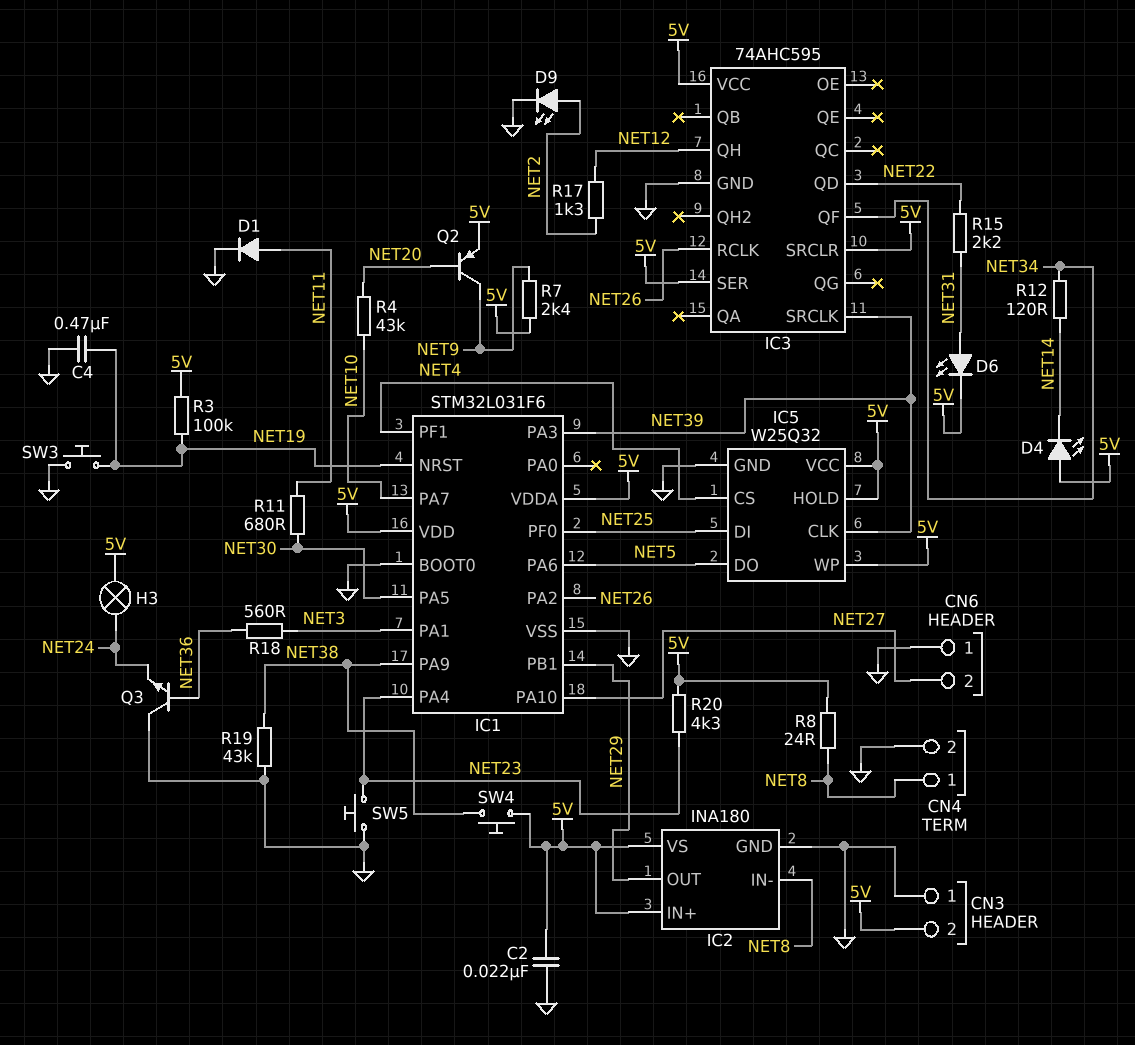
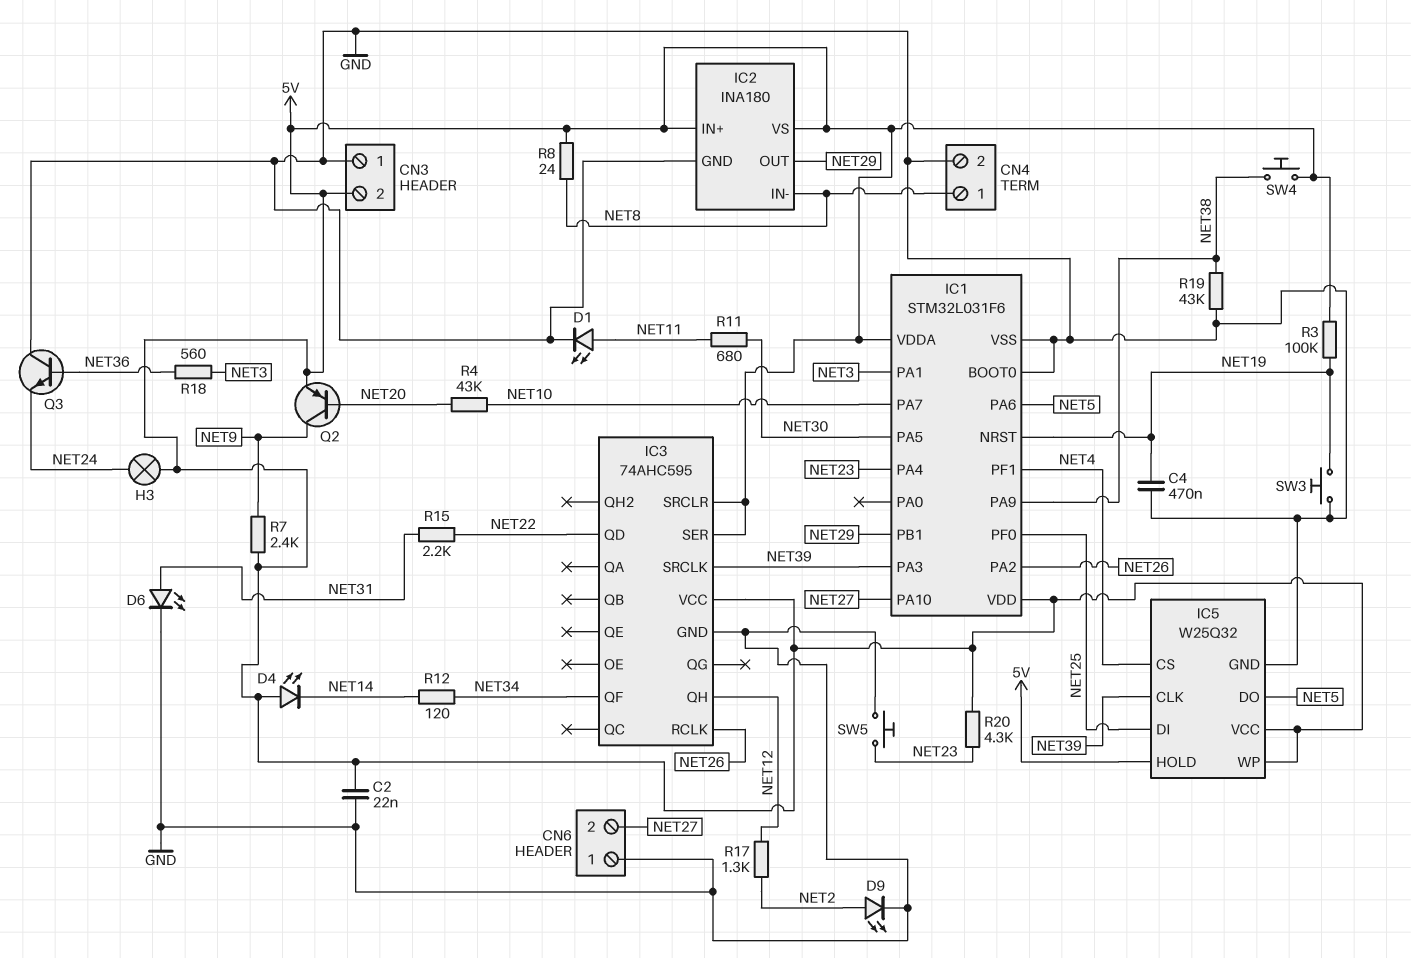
D1: diode (A NET11, K GND) -> LED (A NET11, K GND)
D6: LED (A NET31, K 5V) -> LED (A NET31, K GND)

